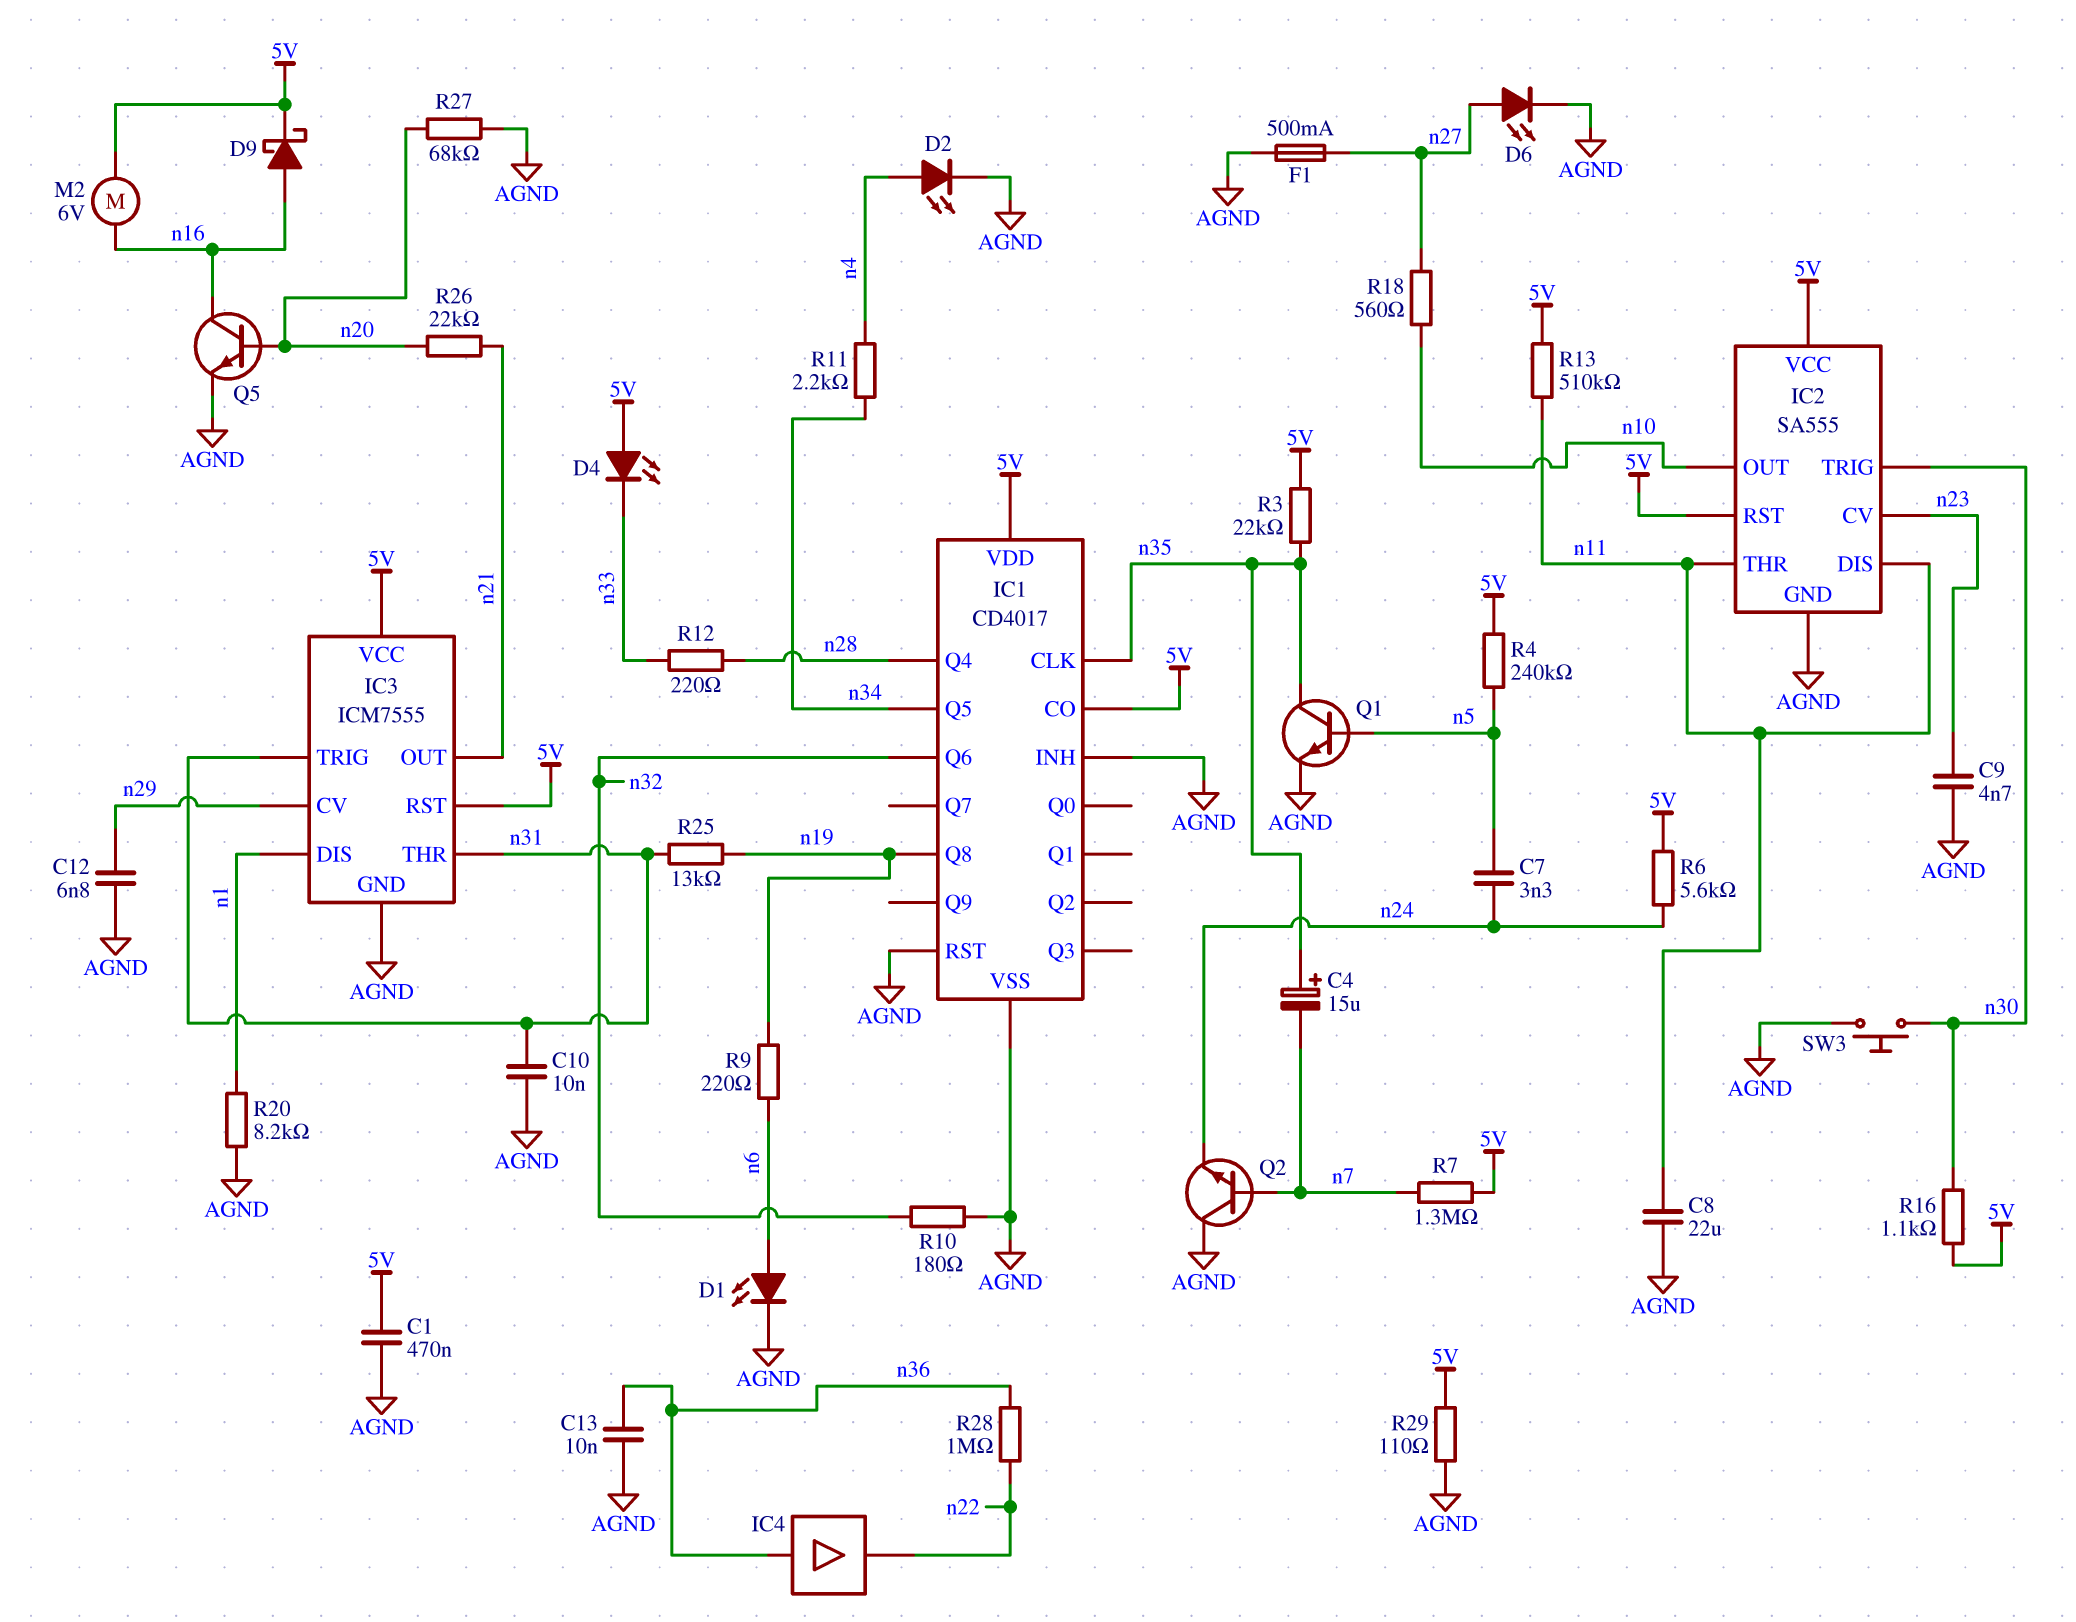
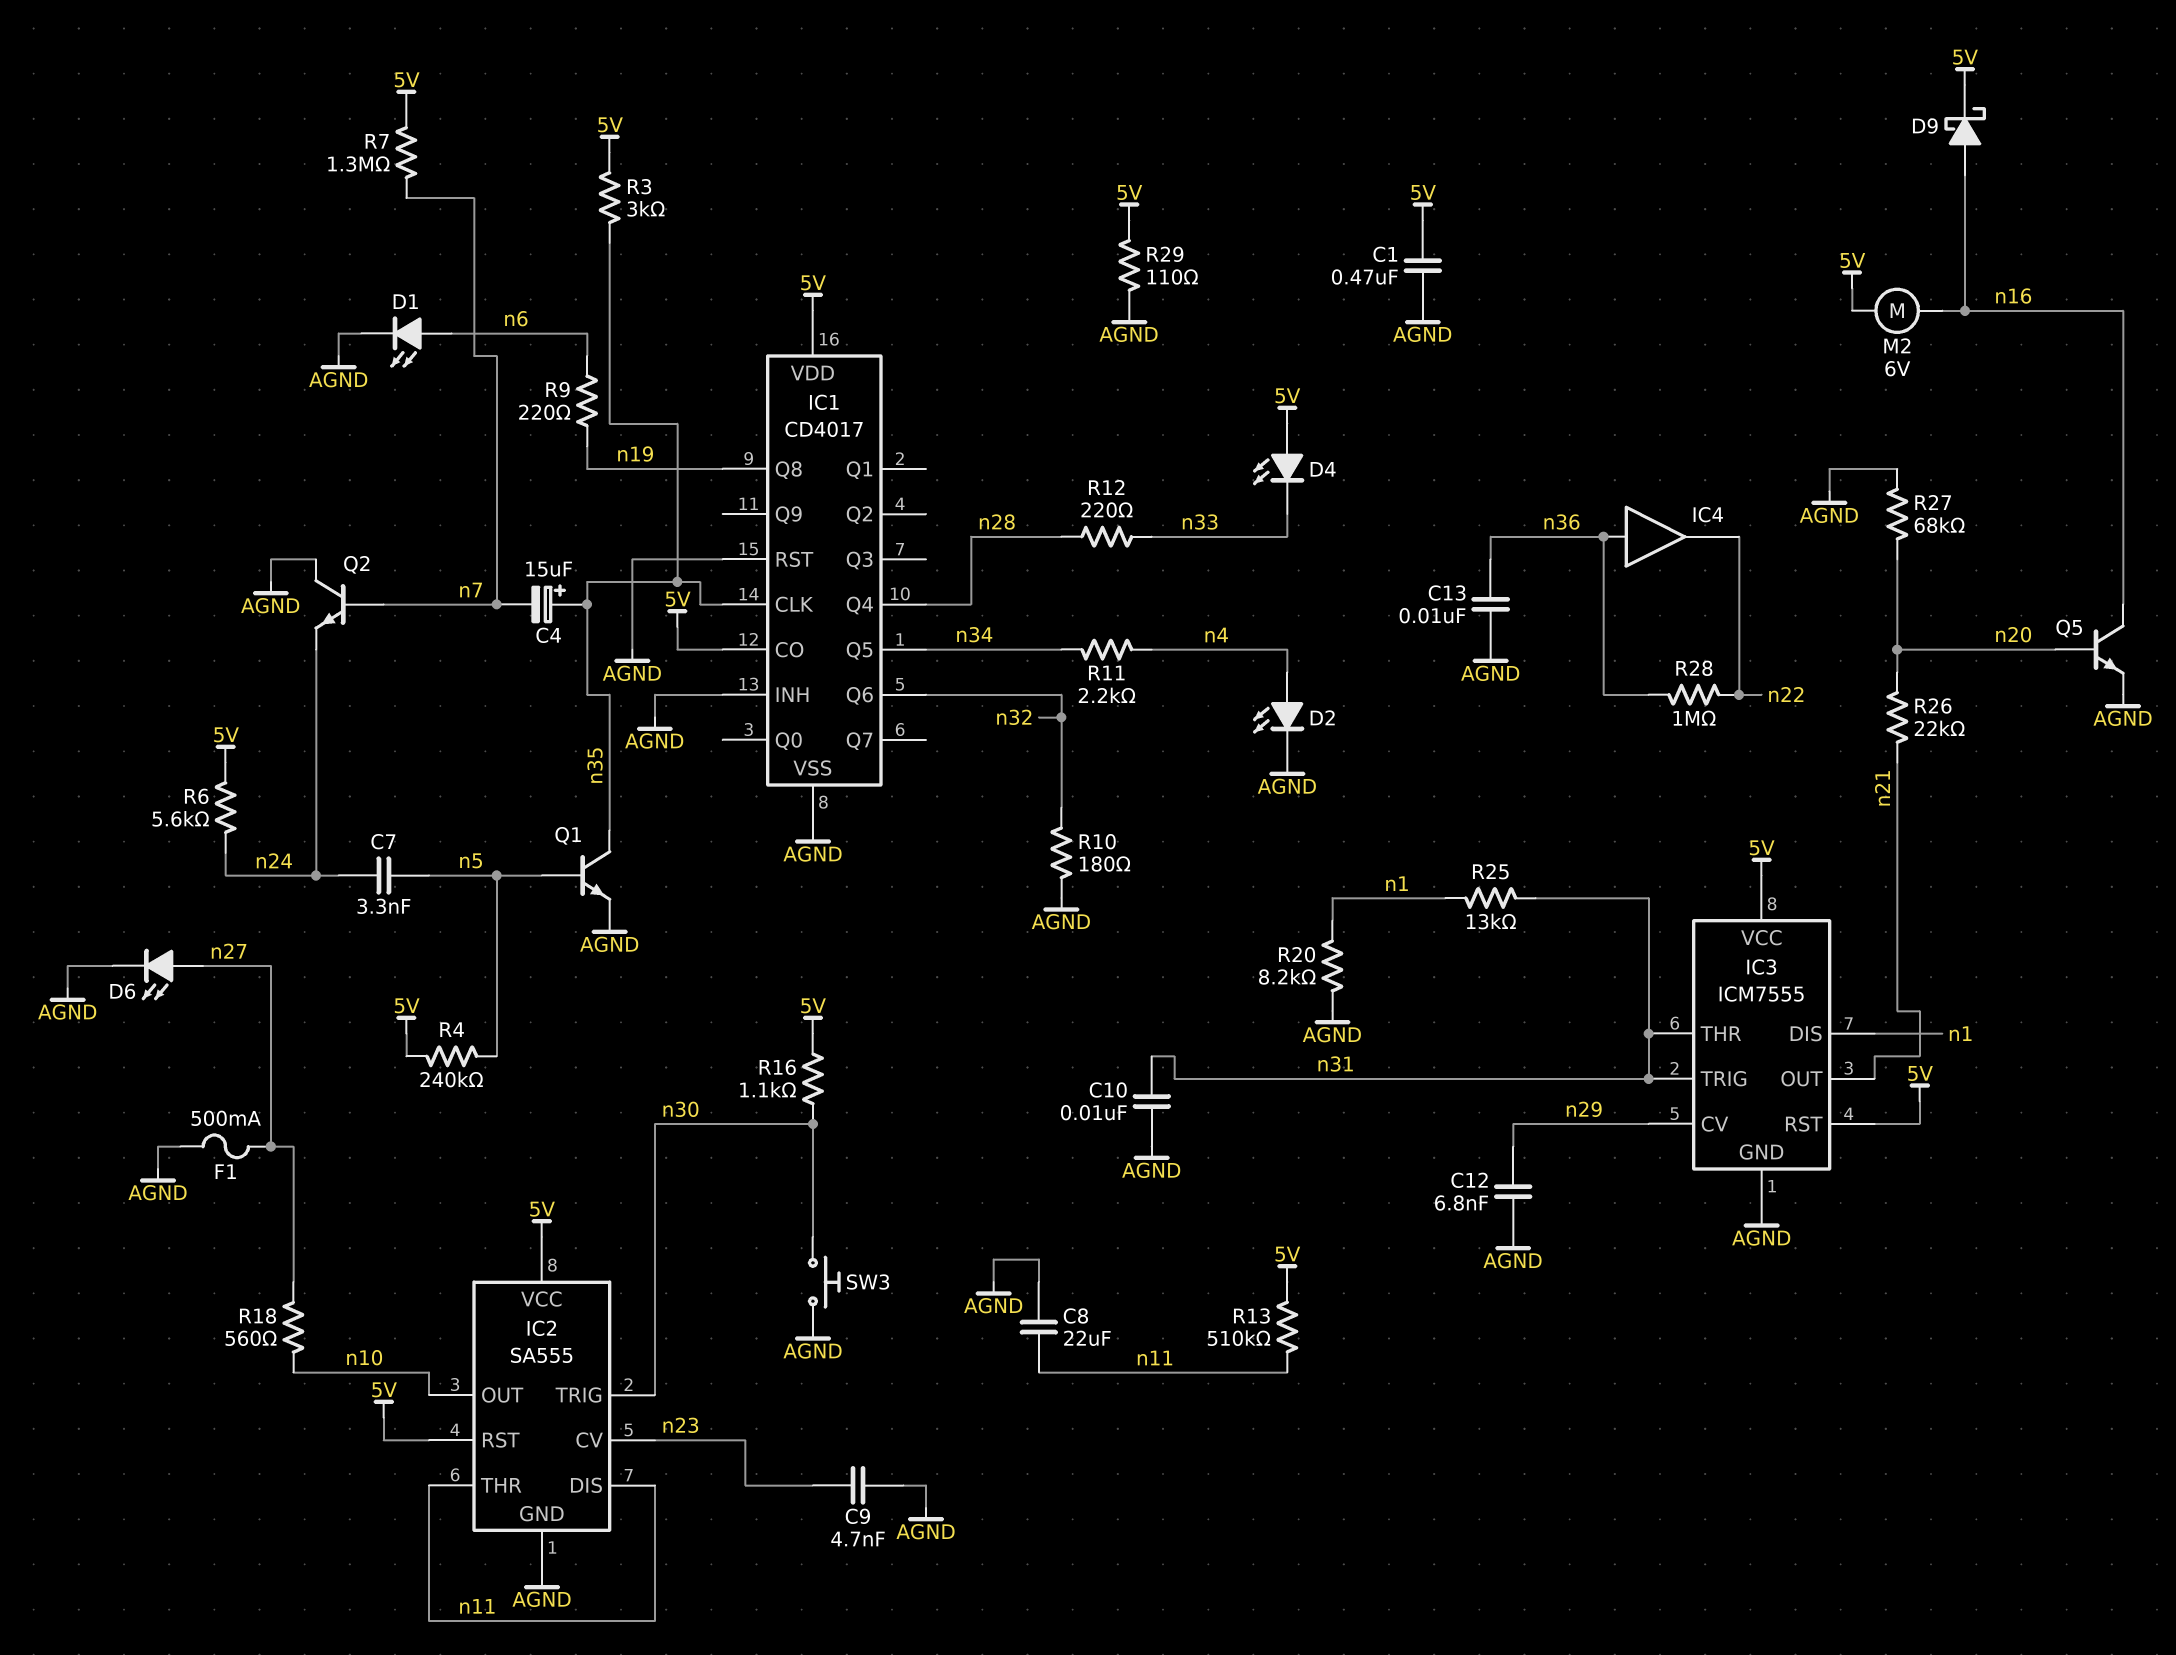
R3: 22k (5V, n35) -> 3k (5V, n35)
R25: 13k (n19, n31) -> 13k (n1, n31)

